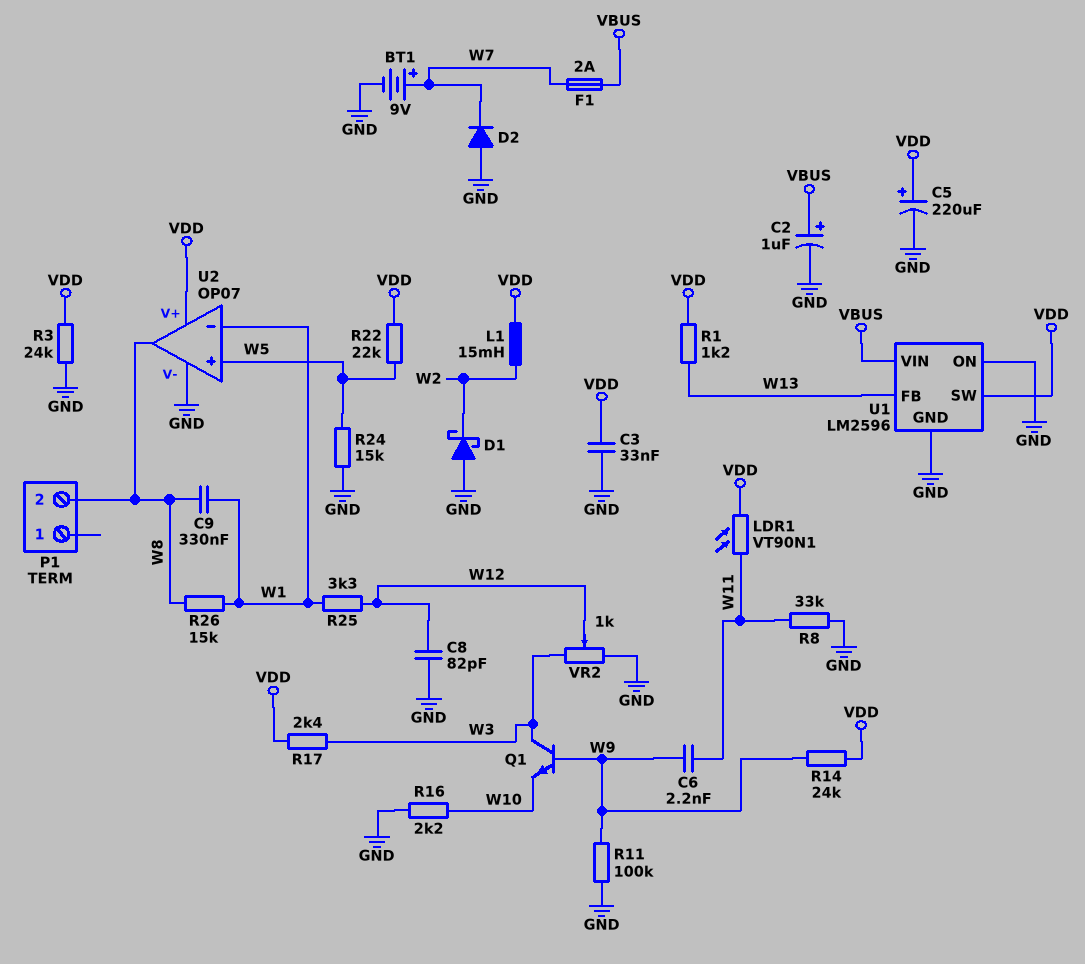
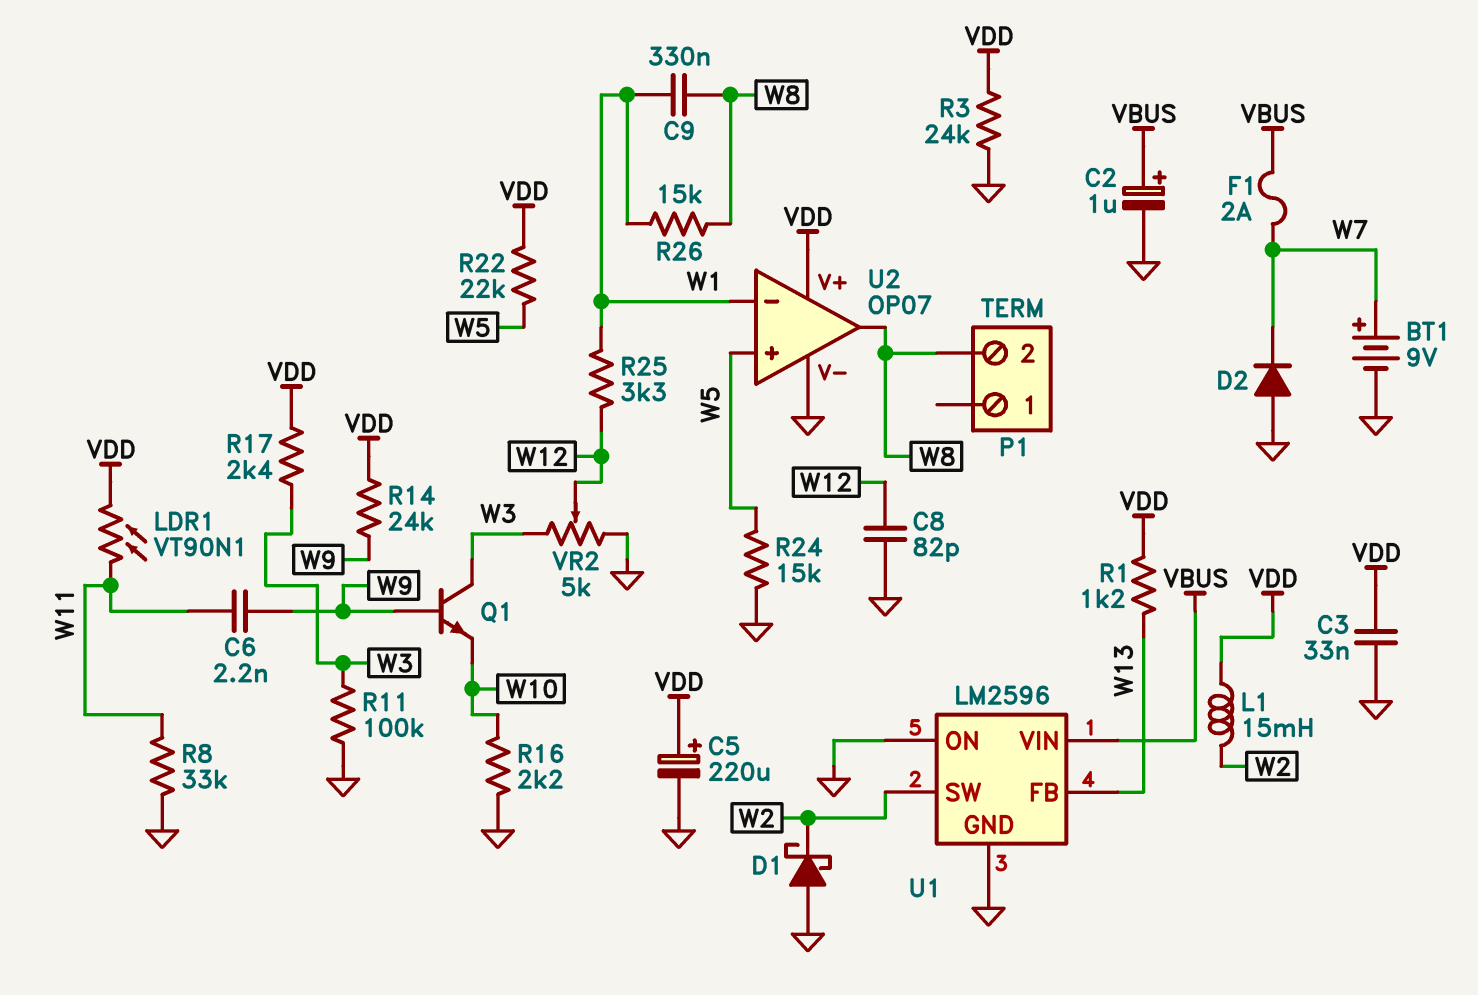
R11: 100k (GND, W9) -> 100k (GND, W3)
U1 pin SW: VDD -> W2
VR2: 1k (GND, W3, wiper W12) -> 5k (GND, W3, wiper W12)

